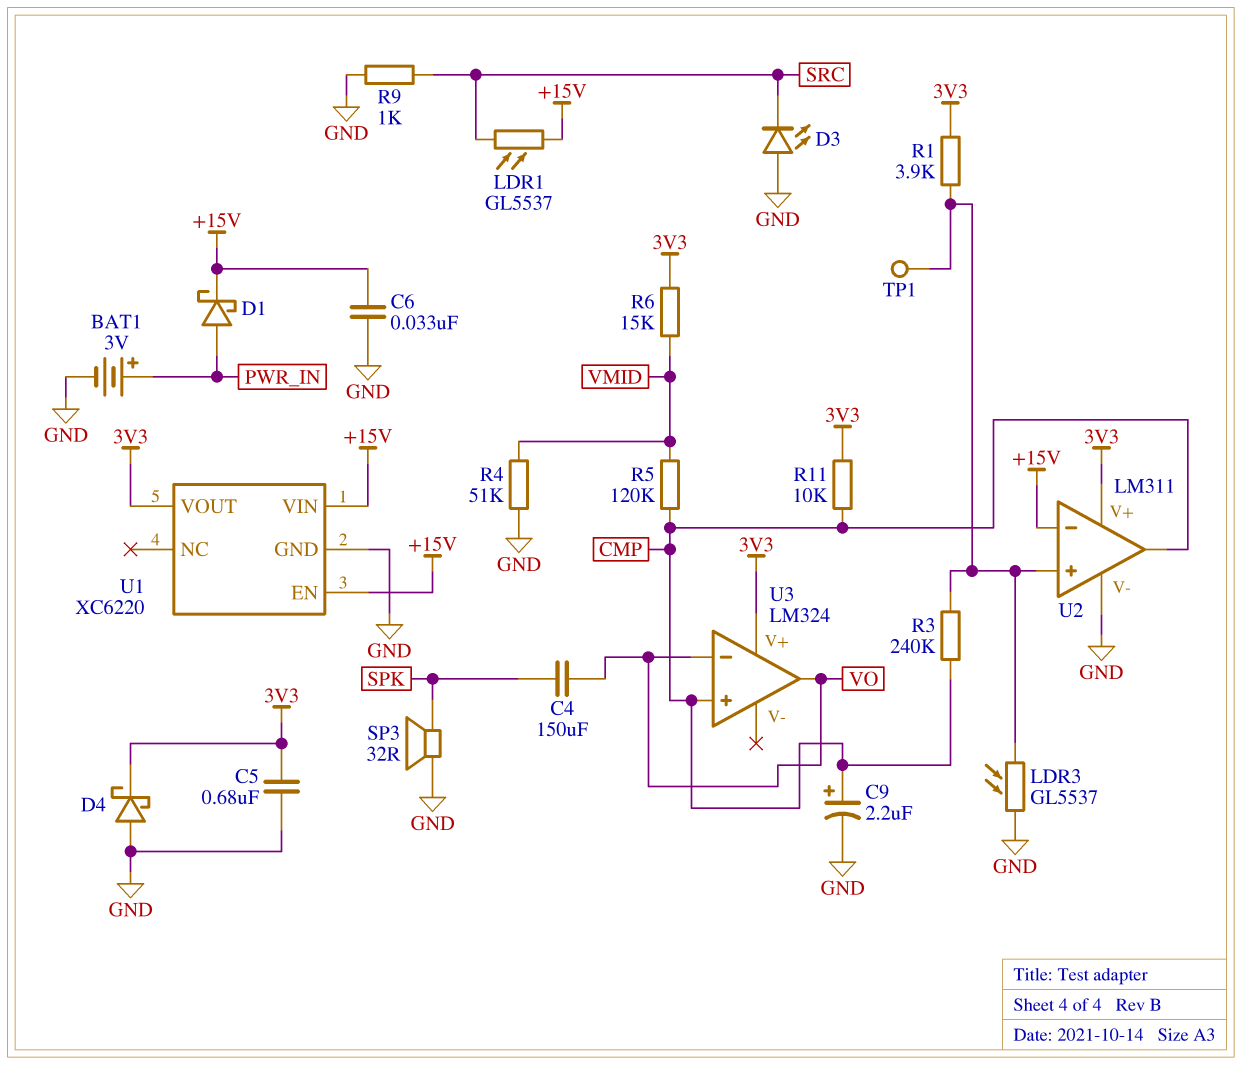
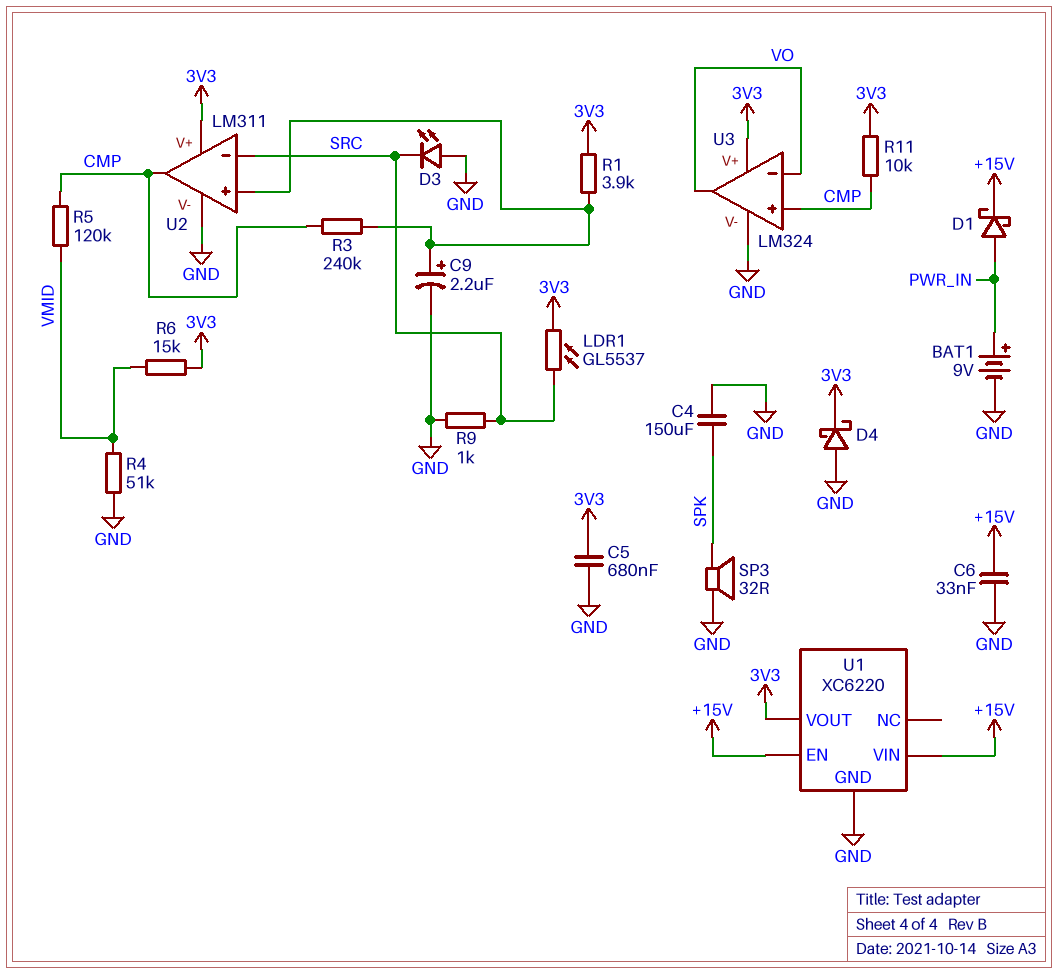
BAT1: 3V (plus PWR_IN, minus GND) -> 9V (plus PWR_IN, minus GND)
C4: 150uF (SPK, VO) -> 150uF (GND, SPK)
C9: 2.2uF (plus CMP, minus GND) -> 2.2uF (plus U2/in+, minus GND)
LDR1: GL5537 (+15V, SRC) -> GL5537 (3V3, SRC)
LDR3: GL5537 (GND, U2/in+) -> none
TP1: test point (U2/in+) -> none
U2 pin in-: +15V -> SRC
U3 pin V-: none -> GND

